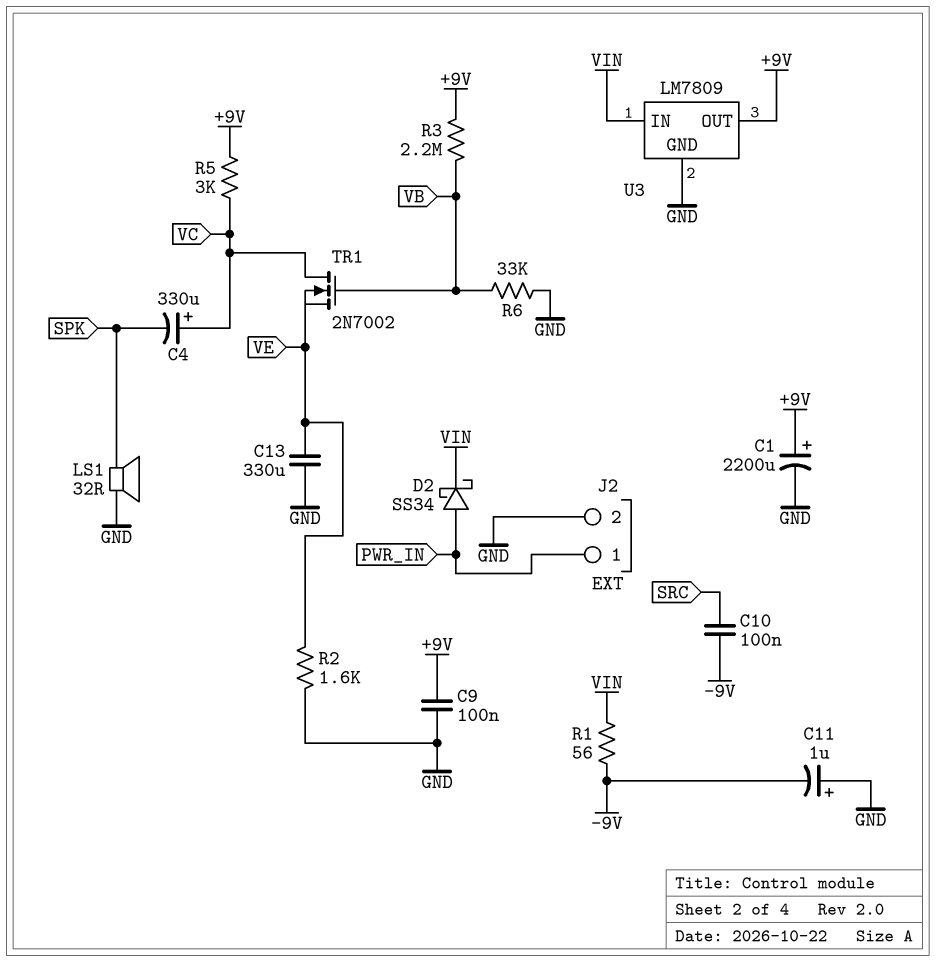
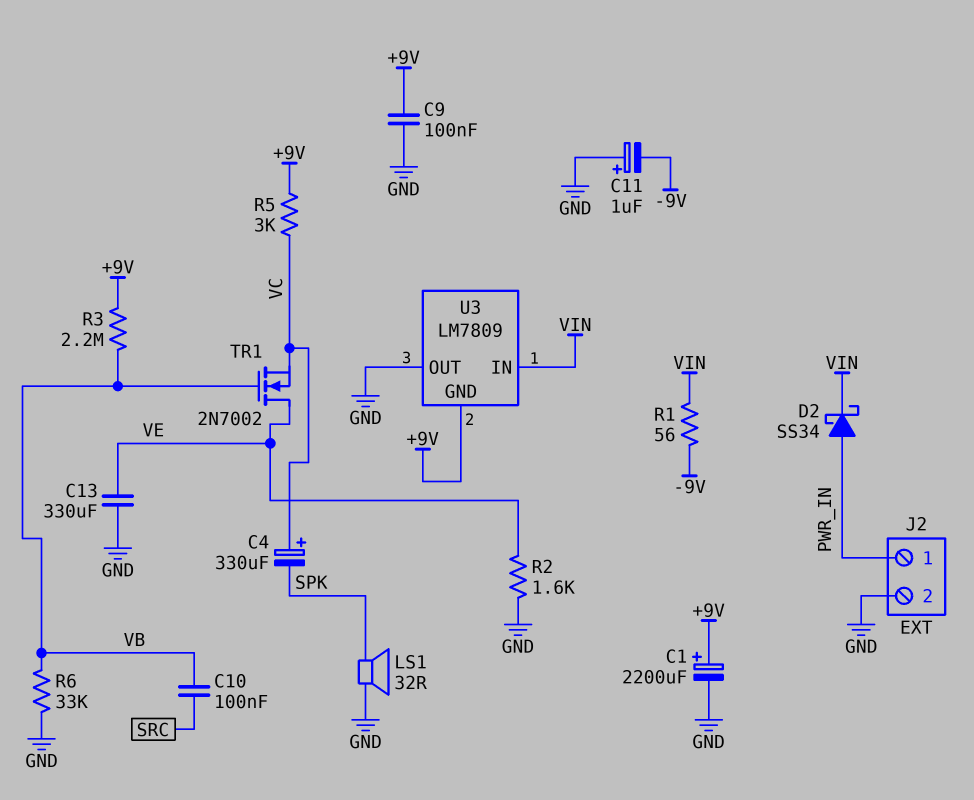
C10: 100nF (-9V, SRC) -> 100nF (SRC, VB)
TR1: NMOS 2N7002 (G VB, D VC, S VE) -> NMOS 2N7002 (G VB, D VE, S VC)
U3 pin GND: GND -> +9V
U3 pin OUT: +9V -> GND

